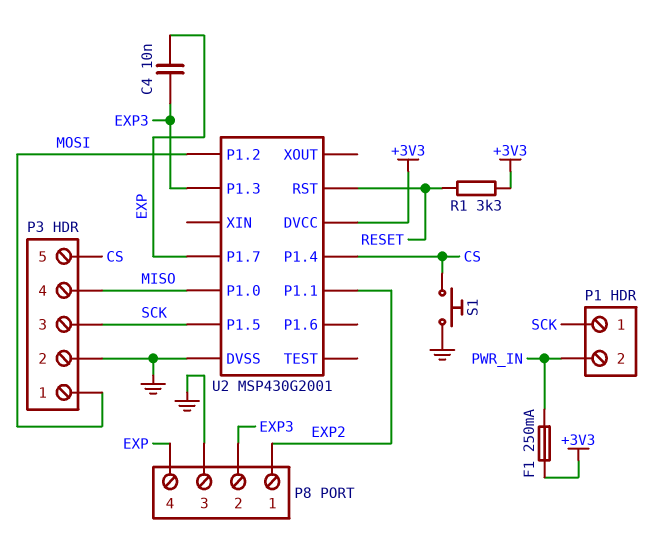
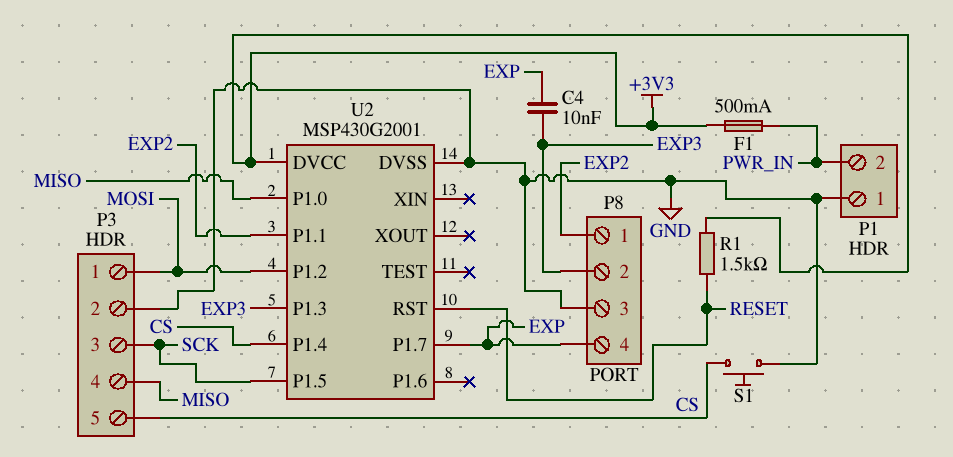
F1: 250mA (+3V3, PWR_IN) -> 500mA (+3V3, PWR_IN)
P1 pin 1: SCK -> GND
R1: 3.3k (+3V3, RESET) -> 1.5k (+3V3, RESET)

